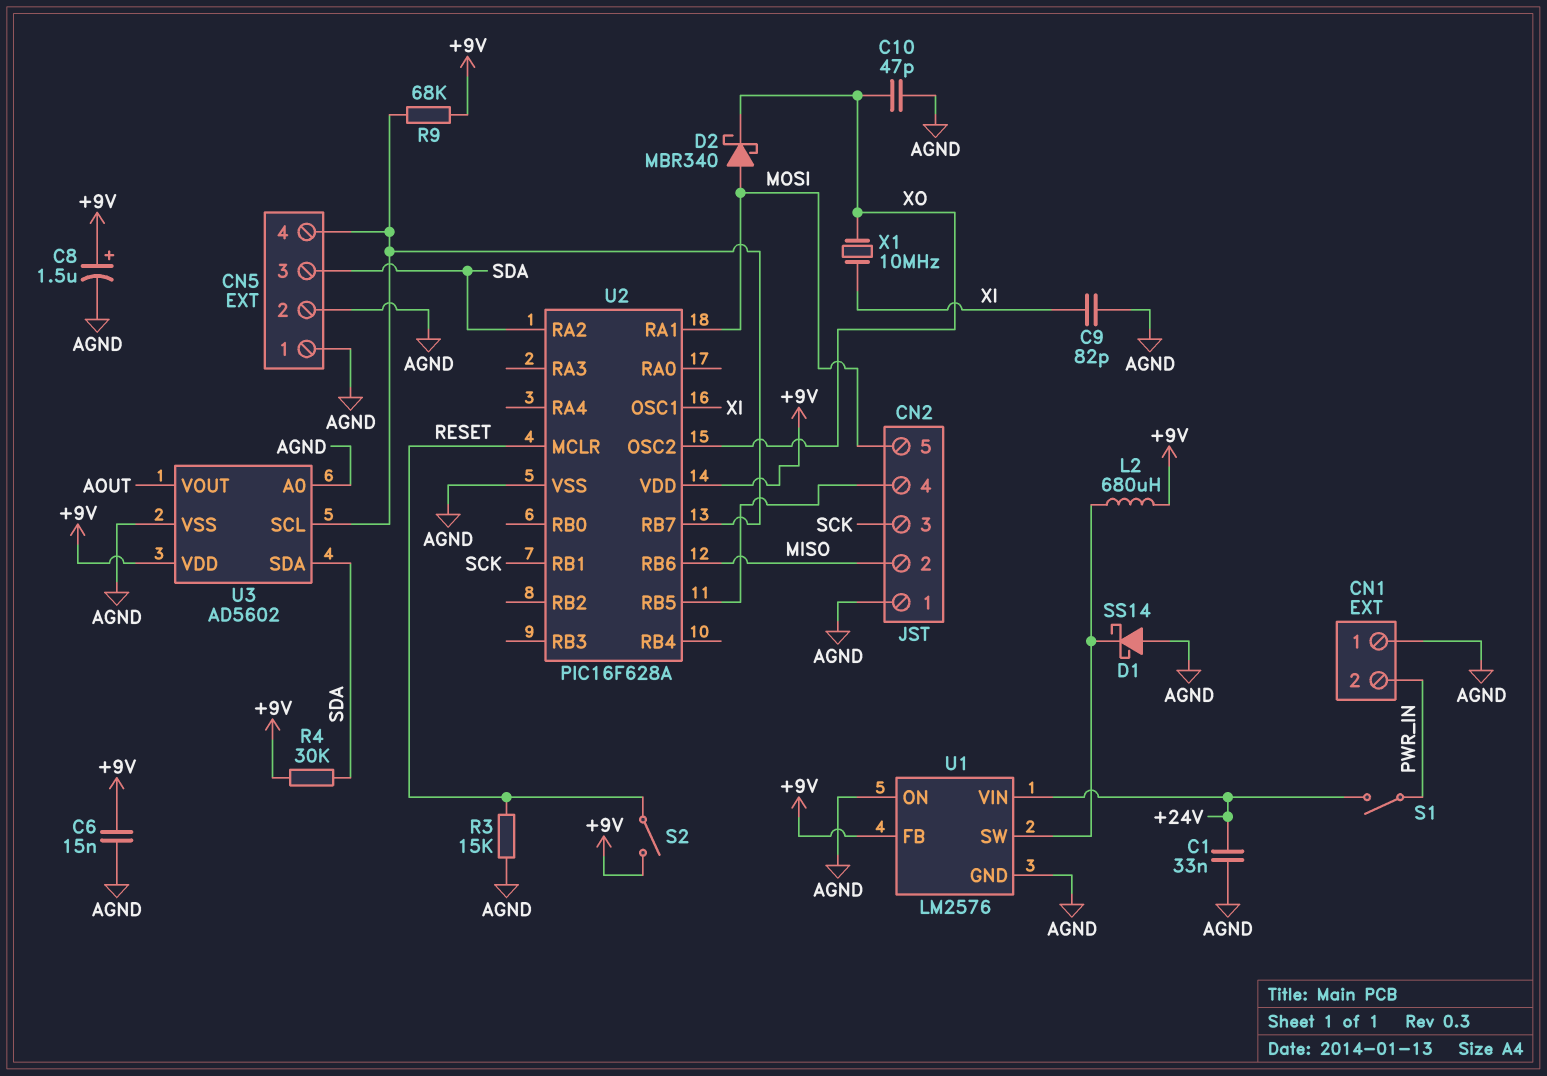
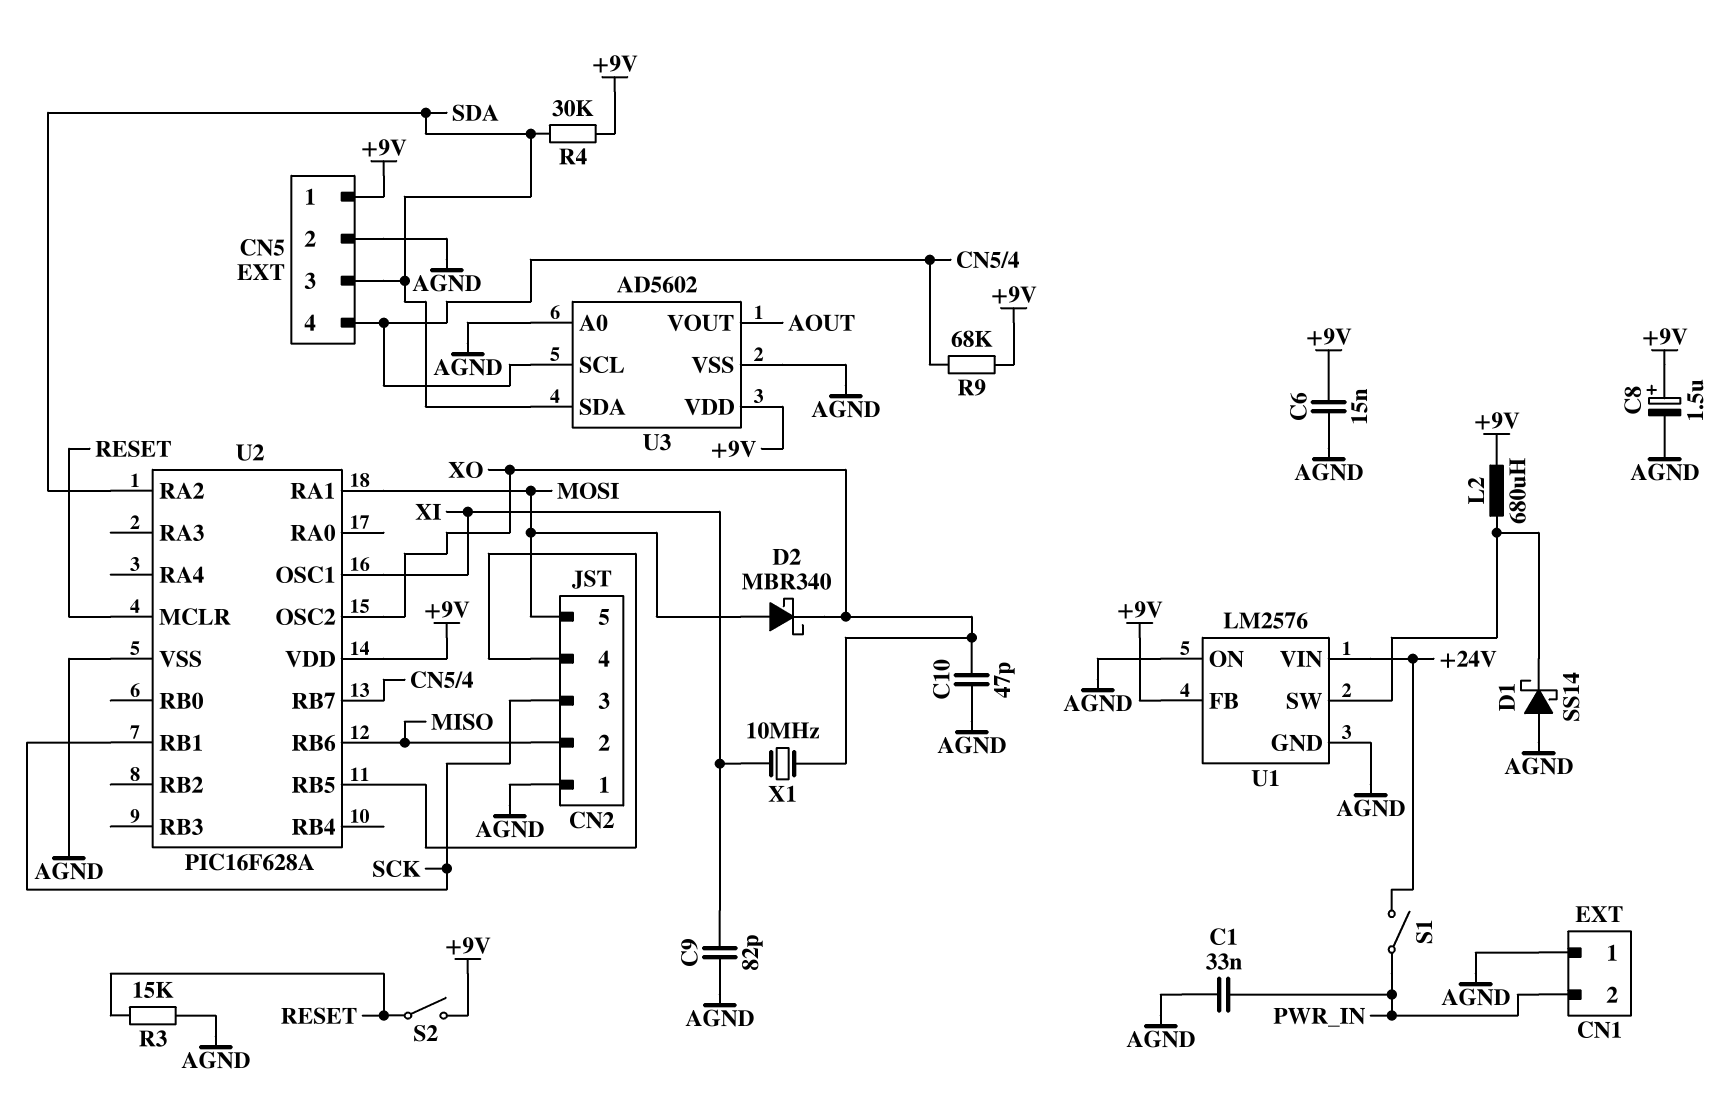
C1: 33nF (+24V, AGND) -> 33nF (AGND, PWR_IN)
CN5 pin 1: AGND -> +9V

